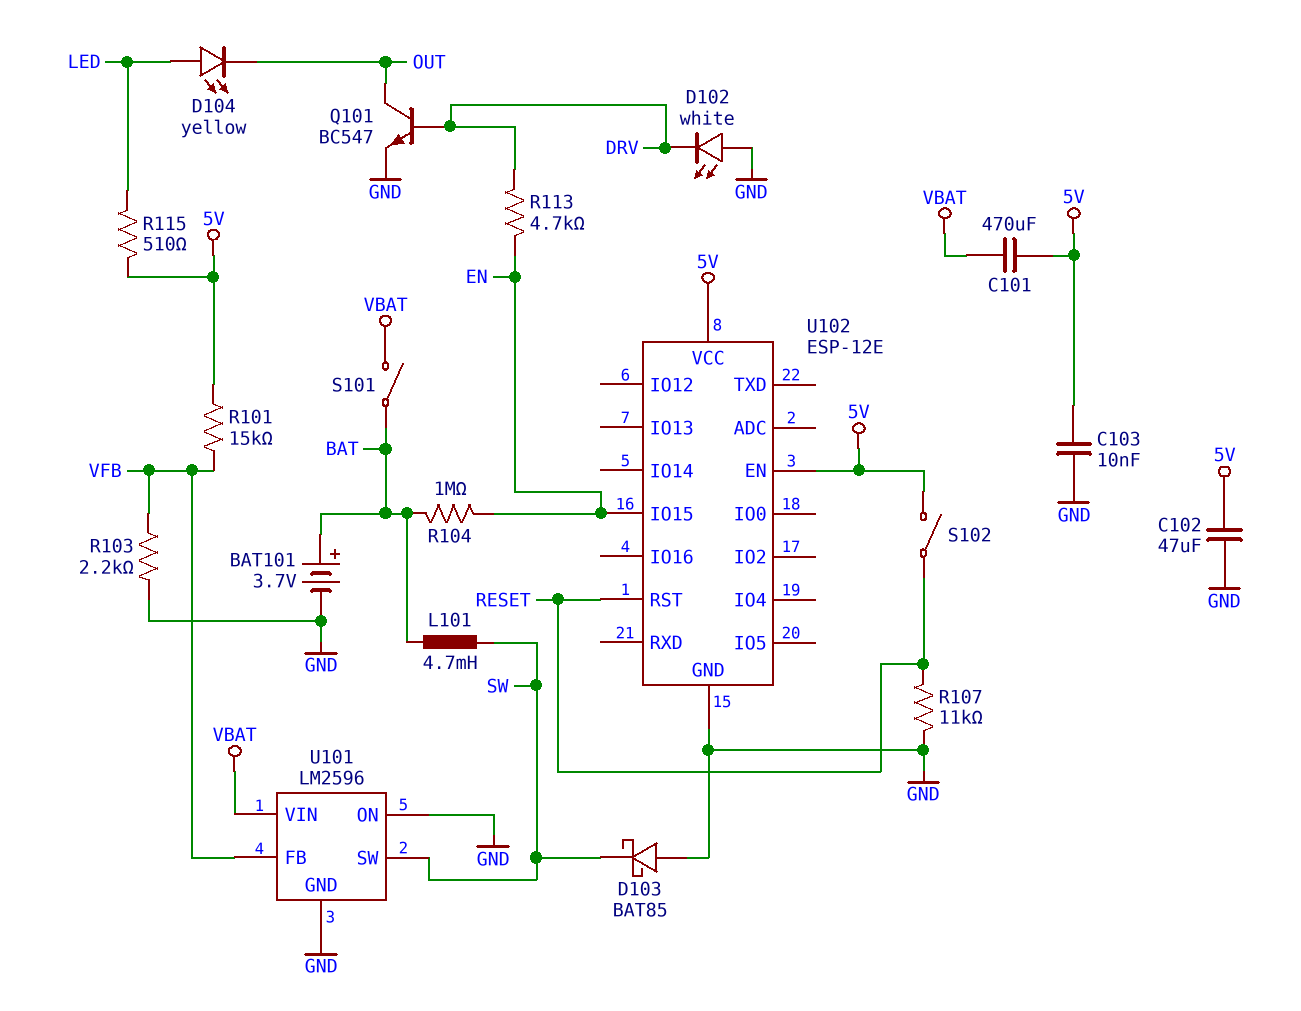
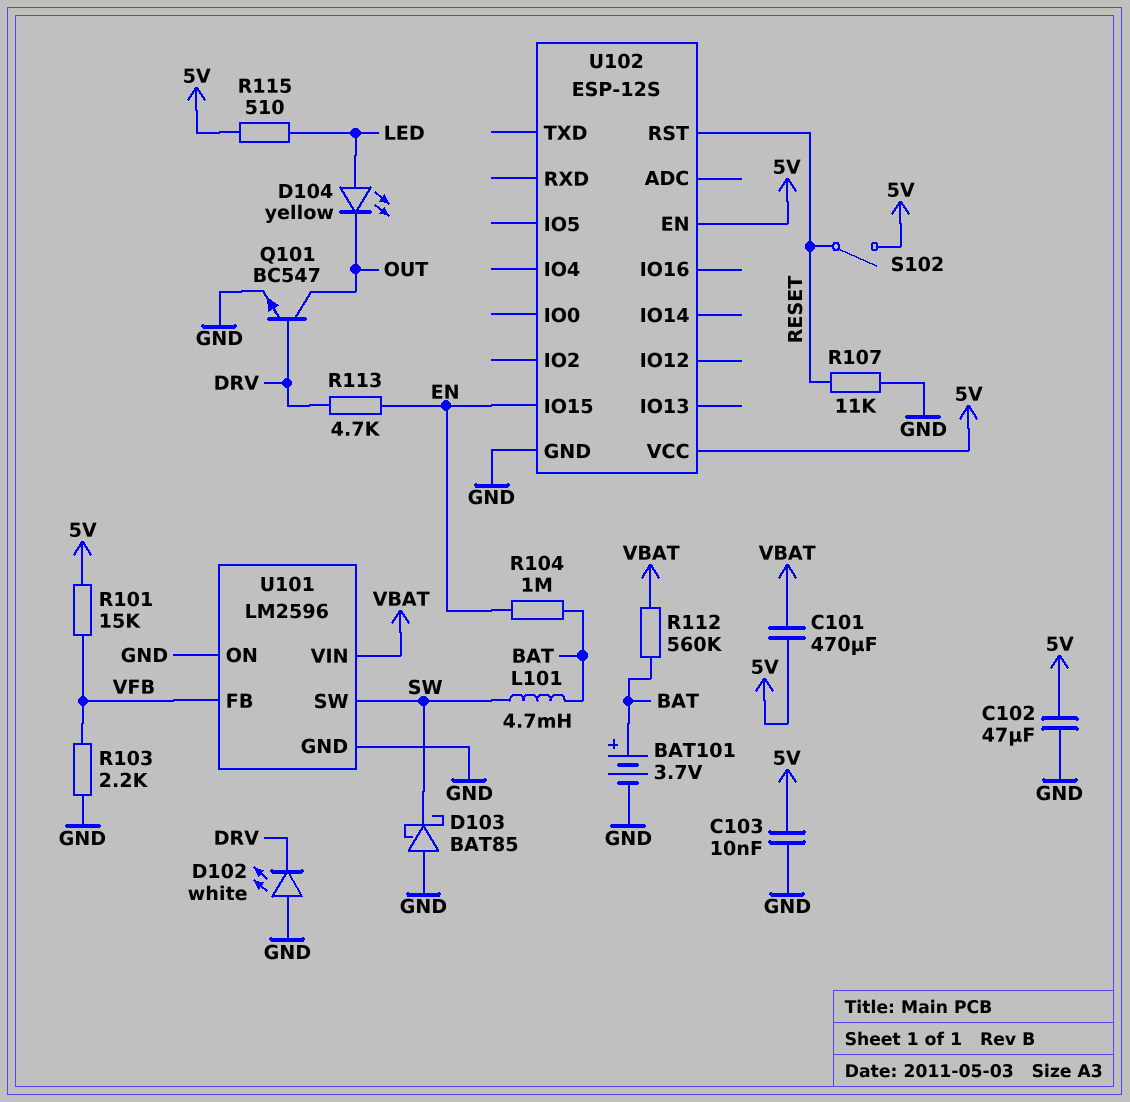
R112: none -> 560k (BAT, VBAT)
S101: switch (BAT, VBAT) -> none
U102: ESP-12E -> ESP-12S

